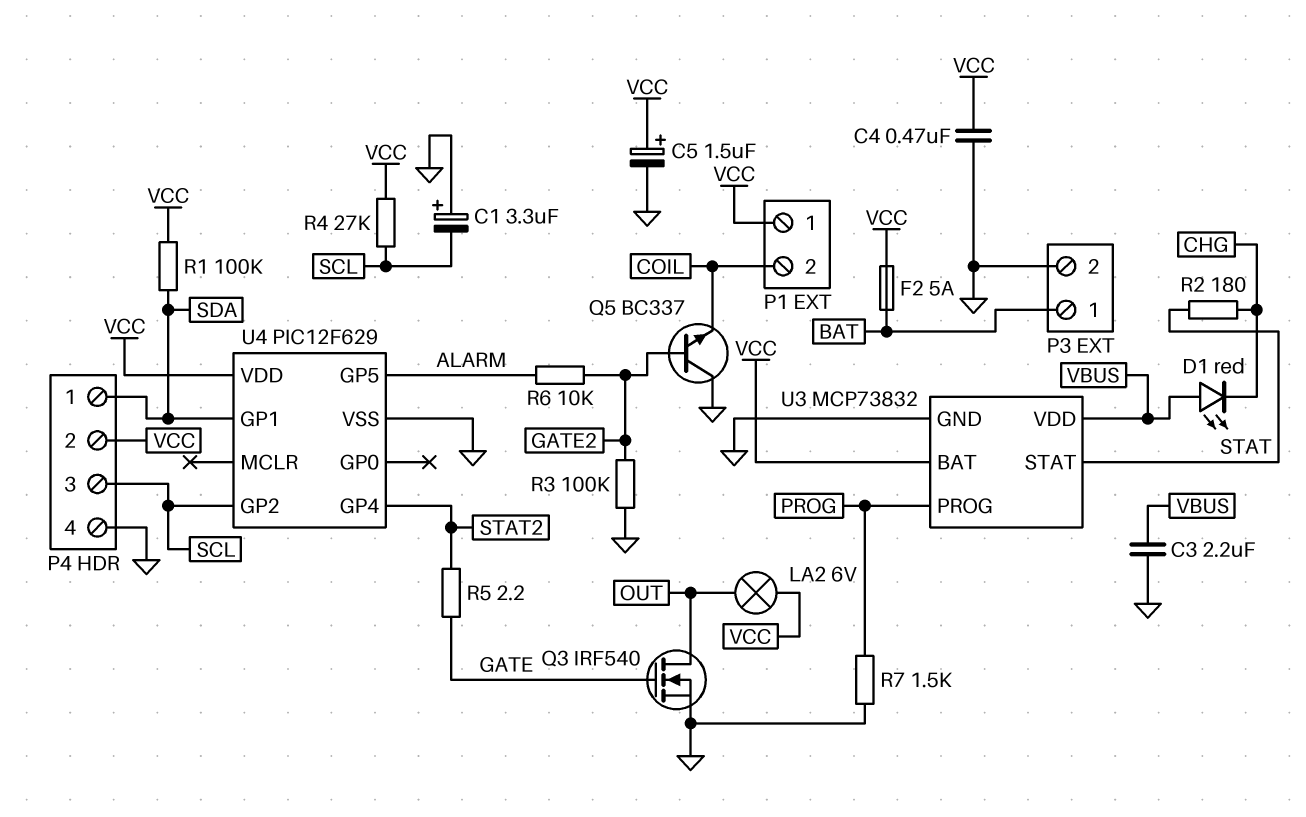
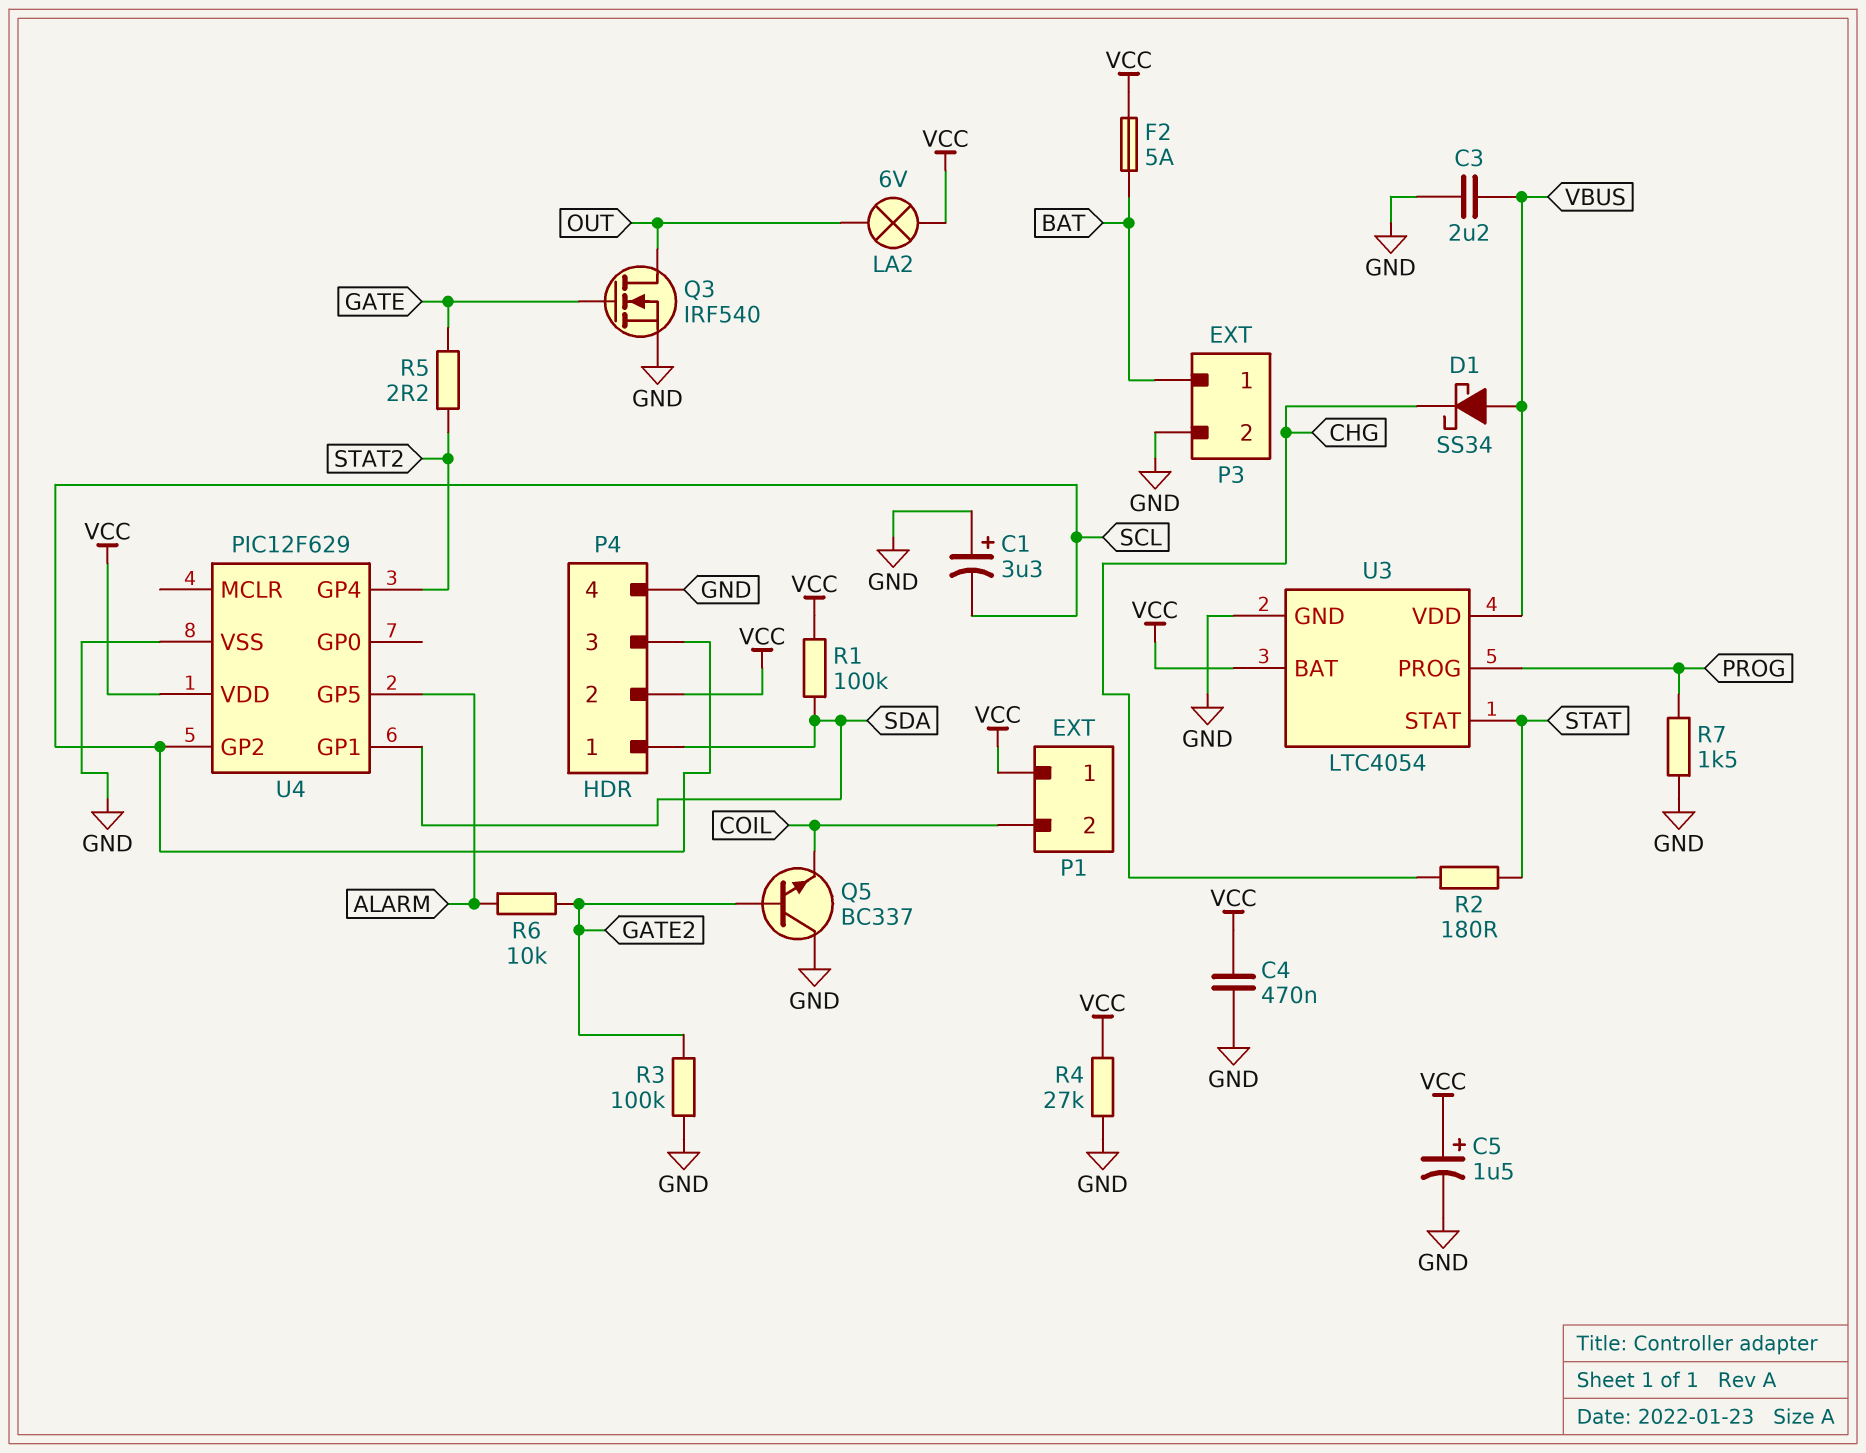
D1: LED red (A VBUS, K CHG) -> schottky SS34 (A VBUS, K CHG)
R4: 27k (SCL, VCC) -> 27k (GND, VCC)
U3: MCP73832 -> LTC4054

